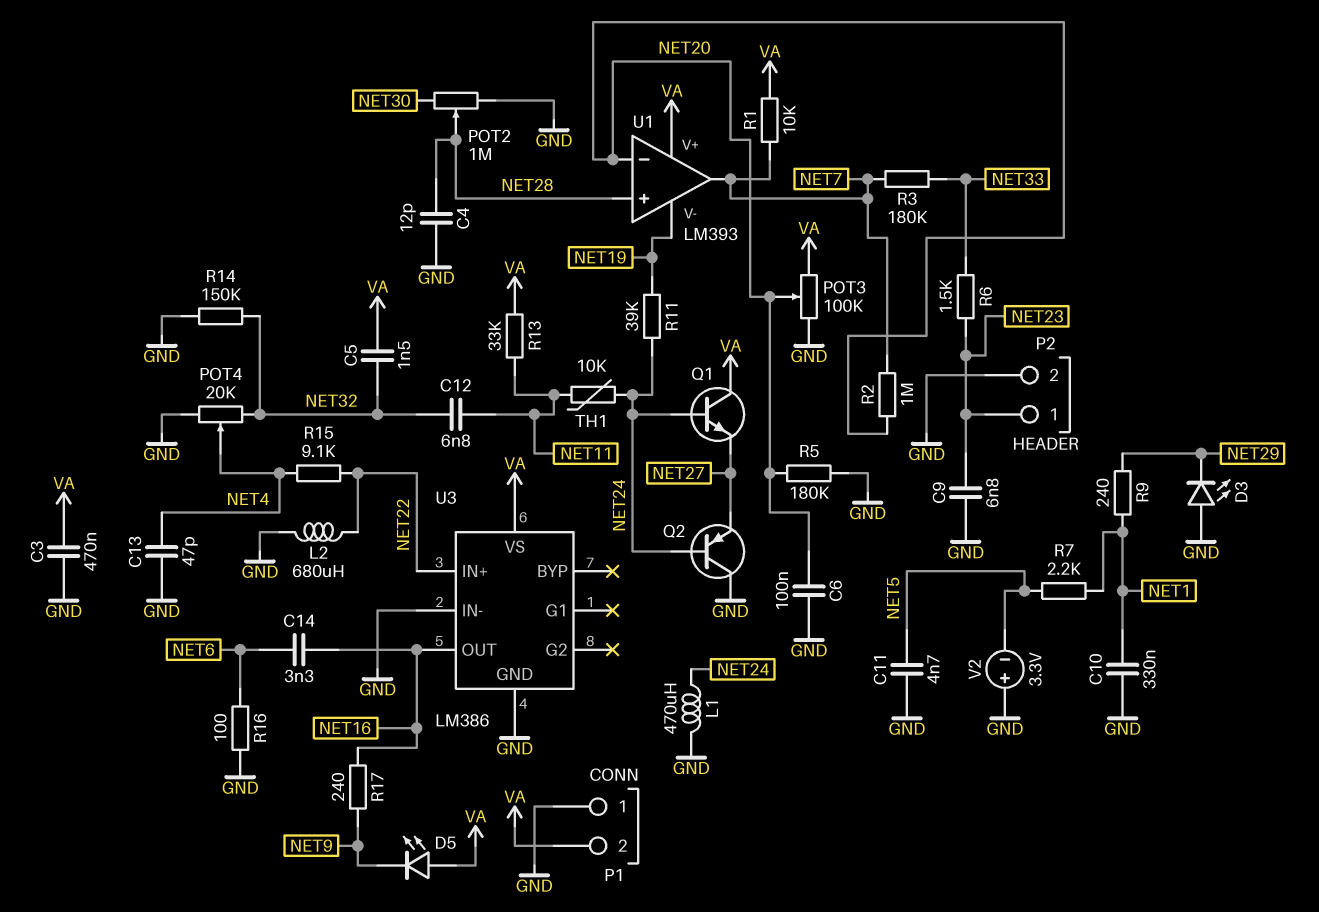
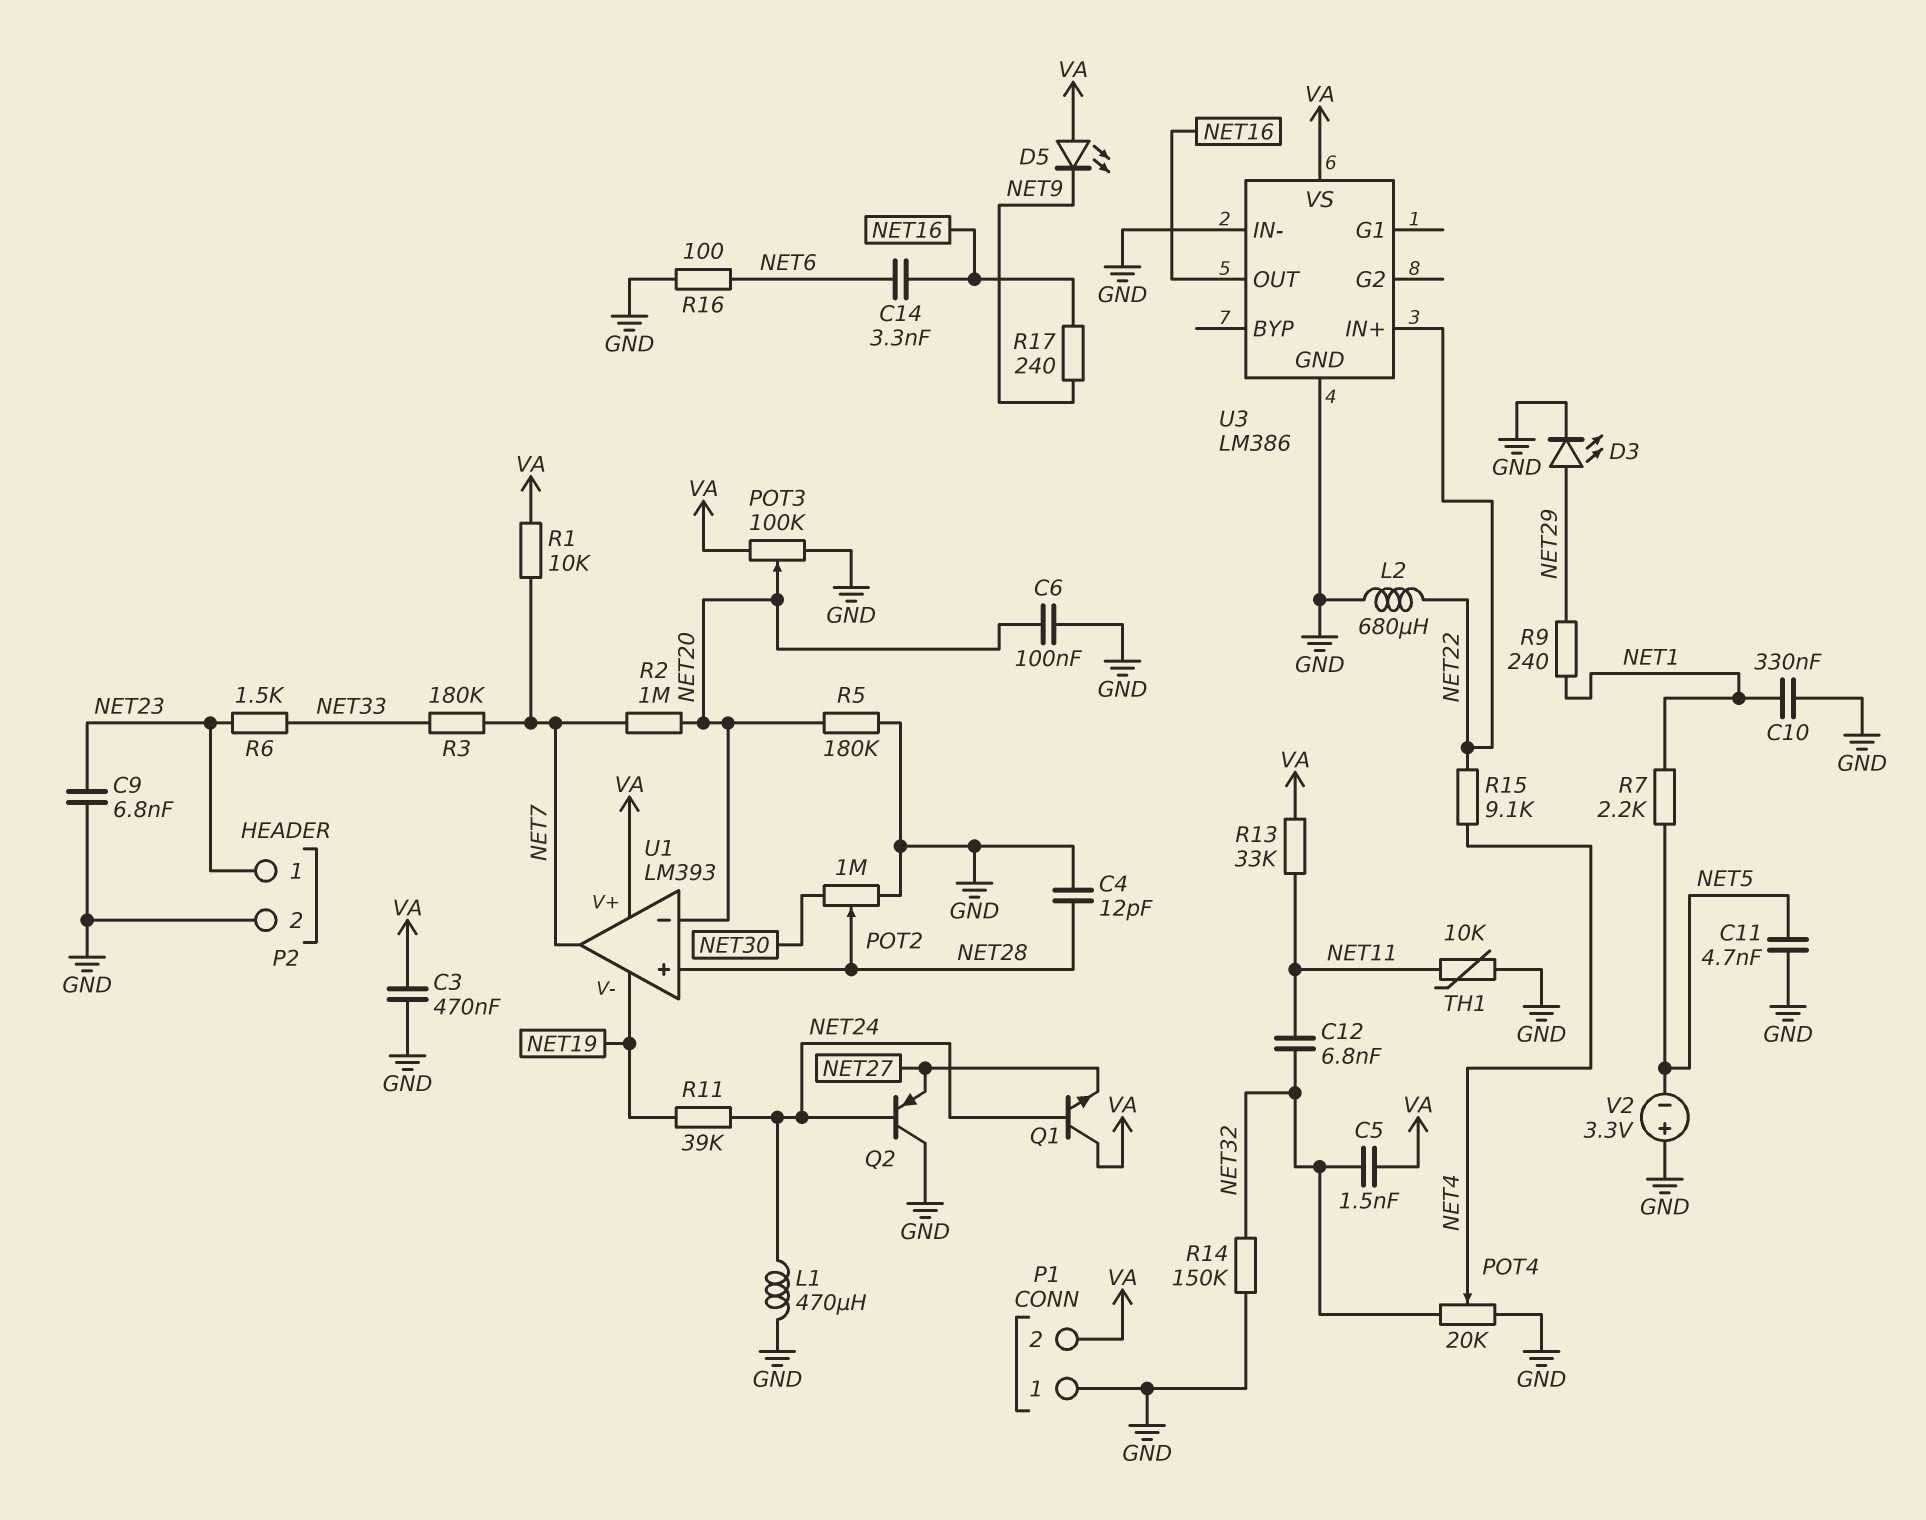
C13: 47pF (GND, NET4) -> none
D3: LED (A GND, K NET29) -> LED (A NET29, K GND)
TH1: 10k (NET11, NET24) -> 10k (GND, NET11)

